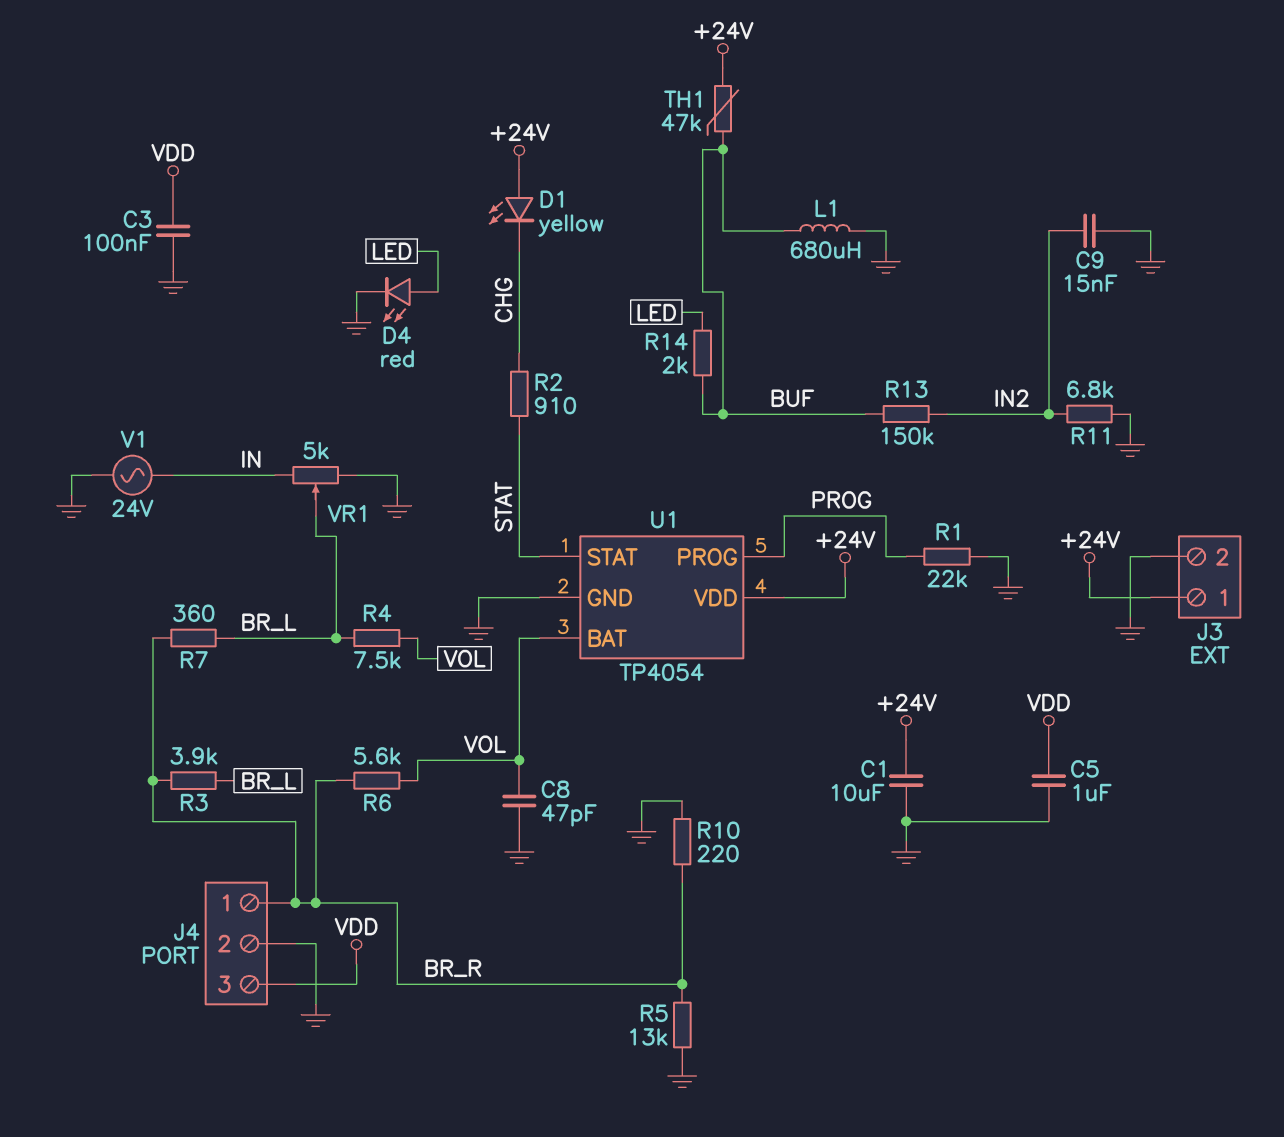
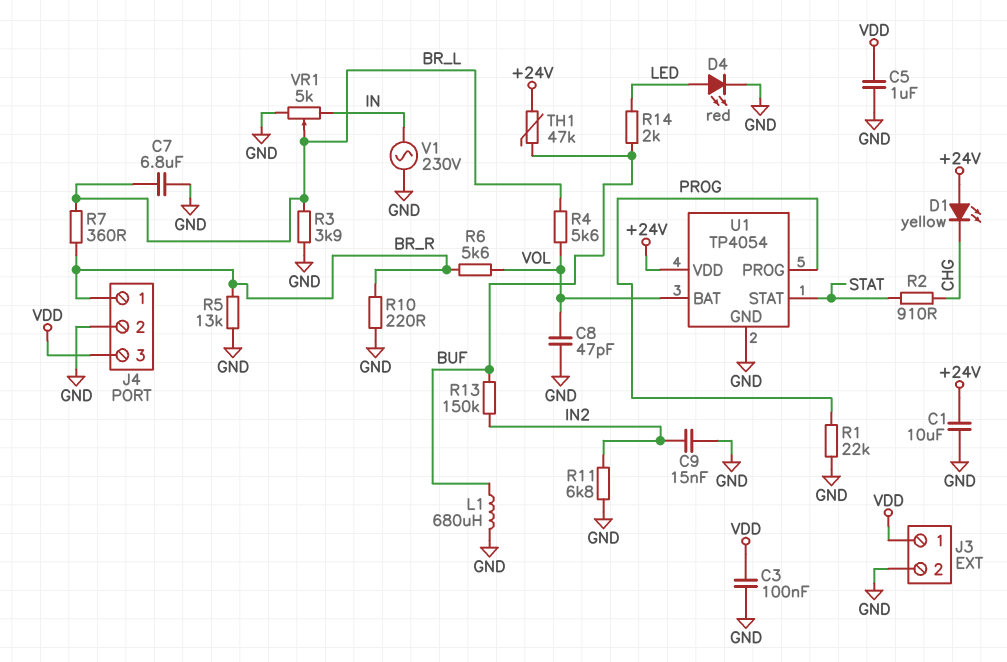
C7: none -> 6.8uF (BR_L, GND)
J3 pin 1: +24V -> VDD
R3: 3.9k (BR_L, BR_R) -> 3.9k (BR_L, GND)
R4: 7.5k (BR_L, VOL) -> 5.6k (BR_L, VOL)
V1: AC 24V (GND, IN) -> AC 230V (GND, IN)

